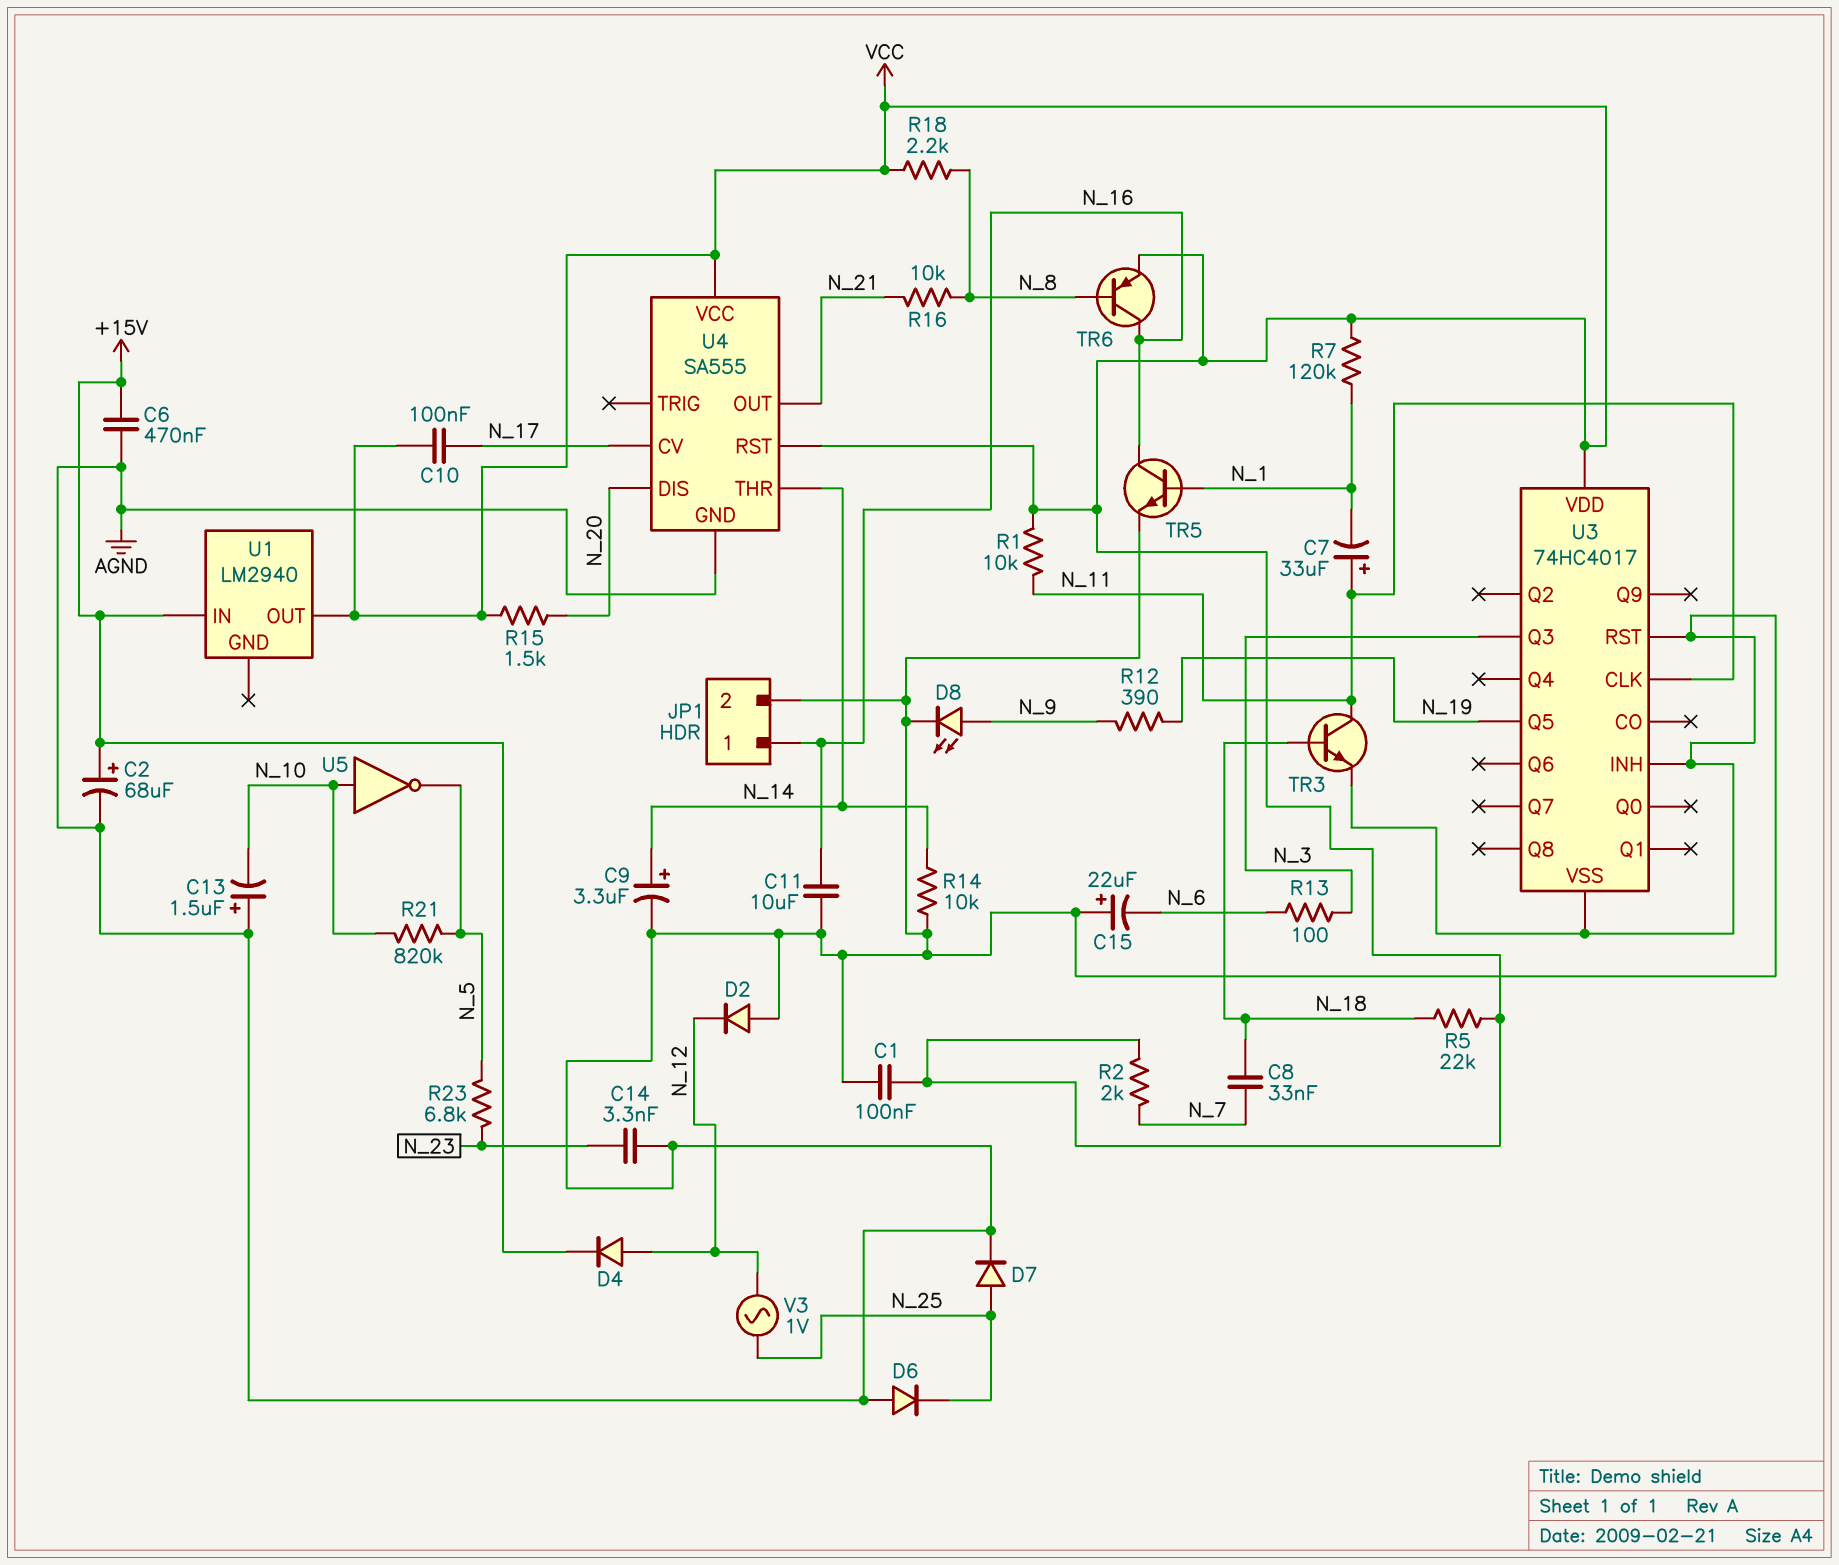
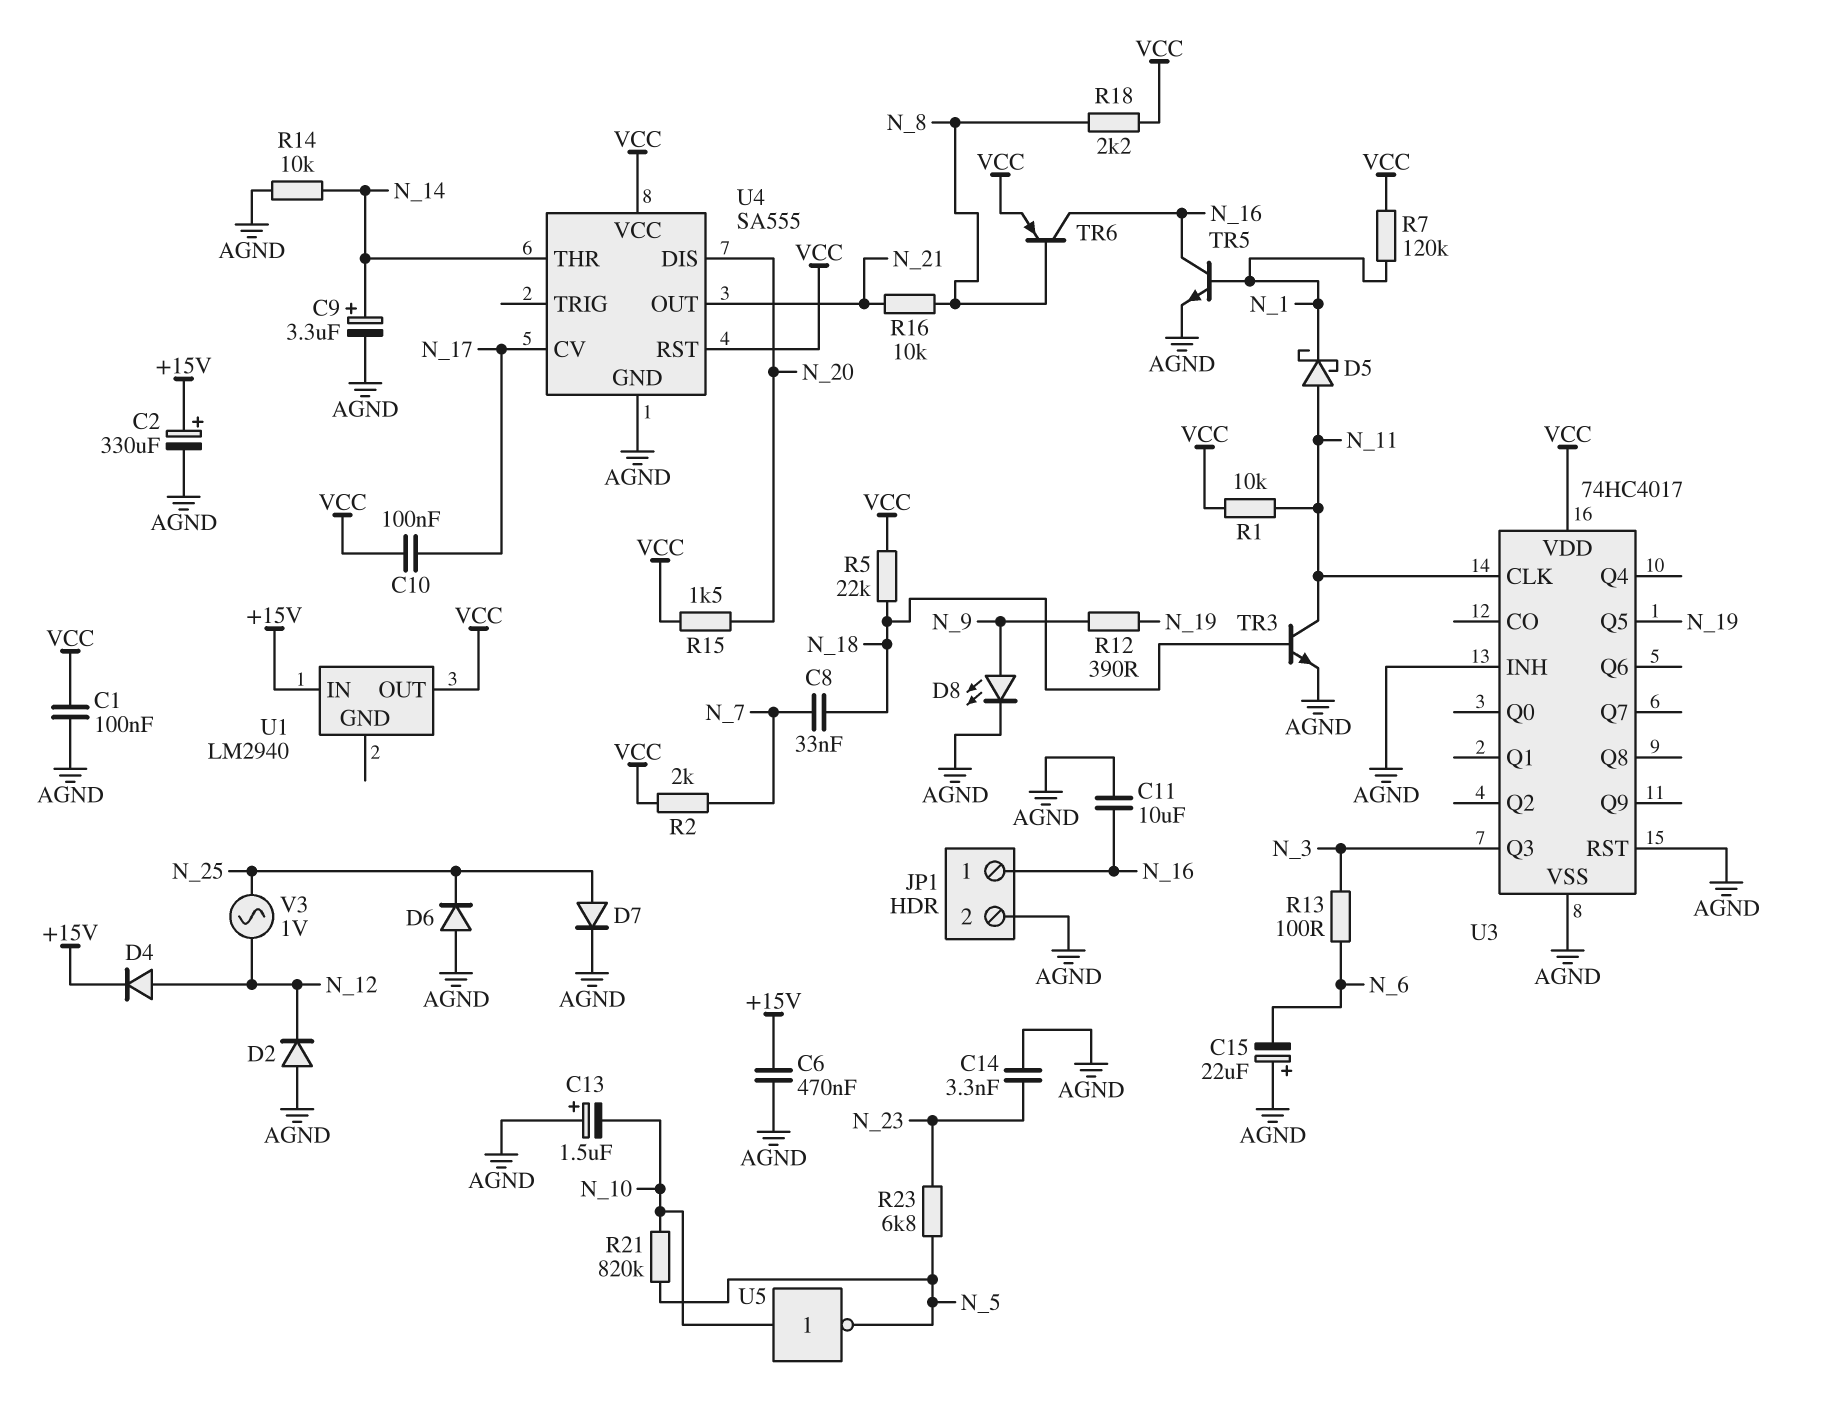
C2: 68uF (plus +15V, minus AGND) -> 330uF (plus +15V, minus AGND)
C7: 33uF (plus N_11, minus N_1) -> none
D5: none -> schottky (A N_11, K N_1)

